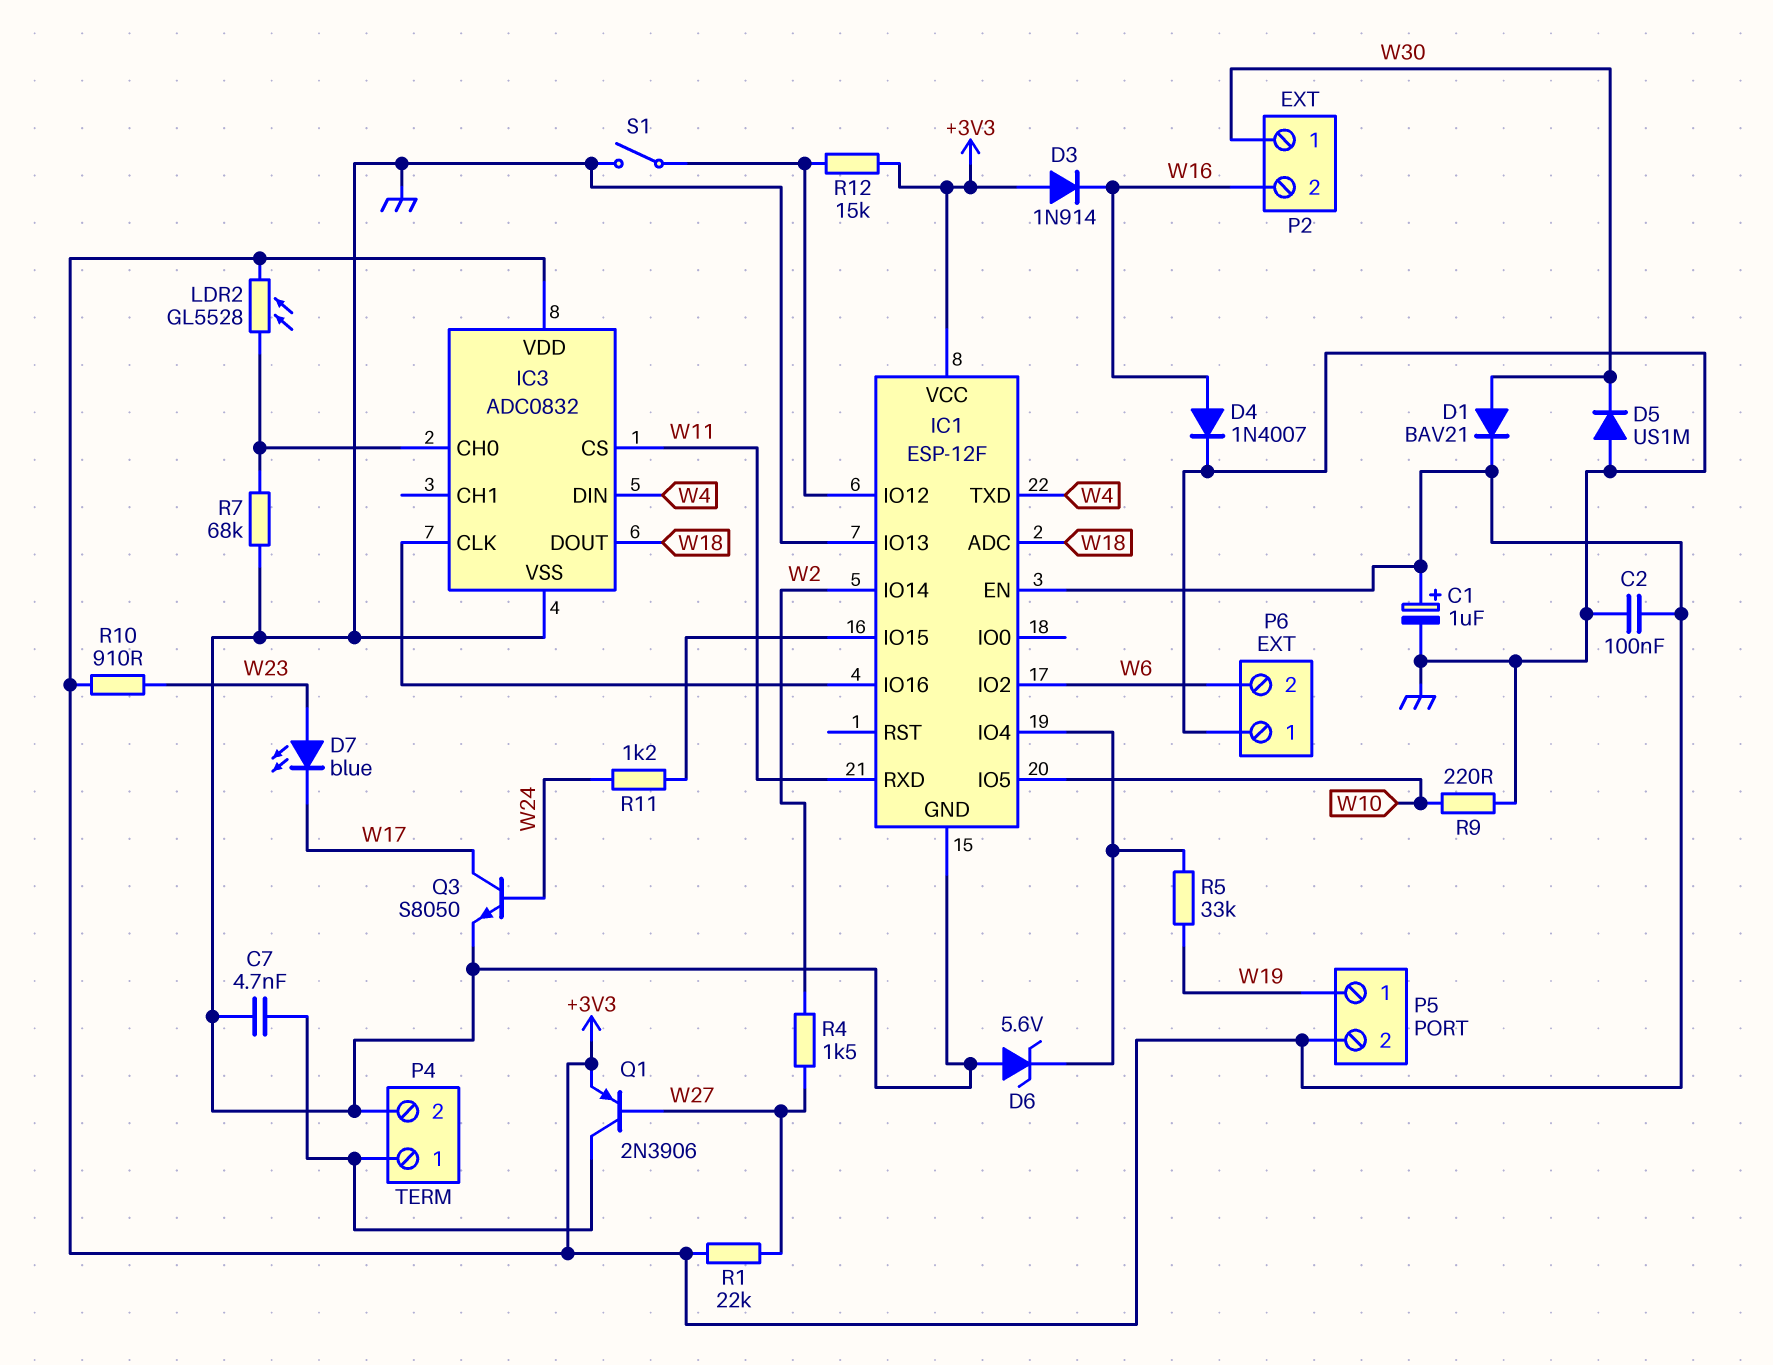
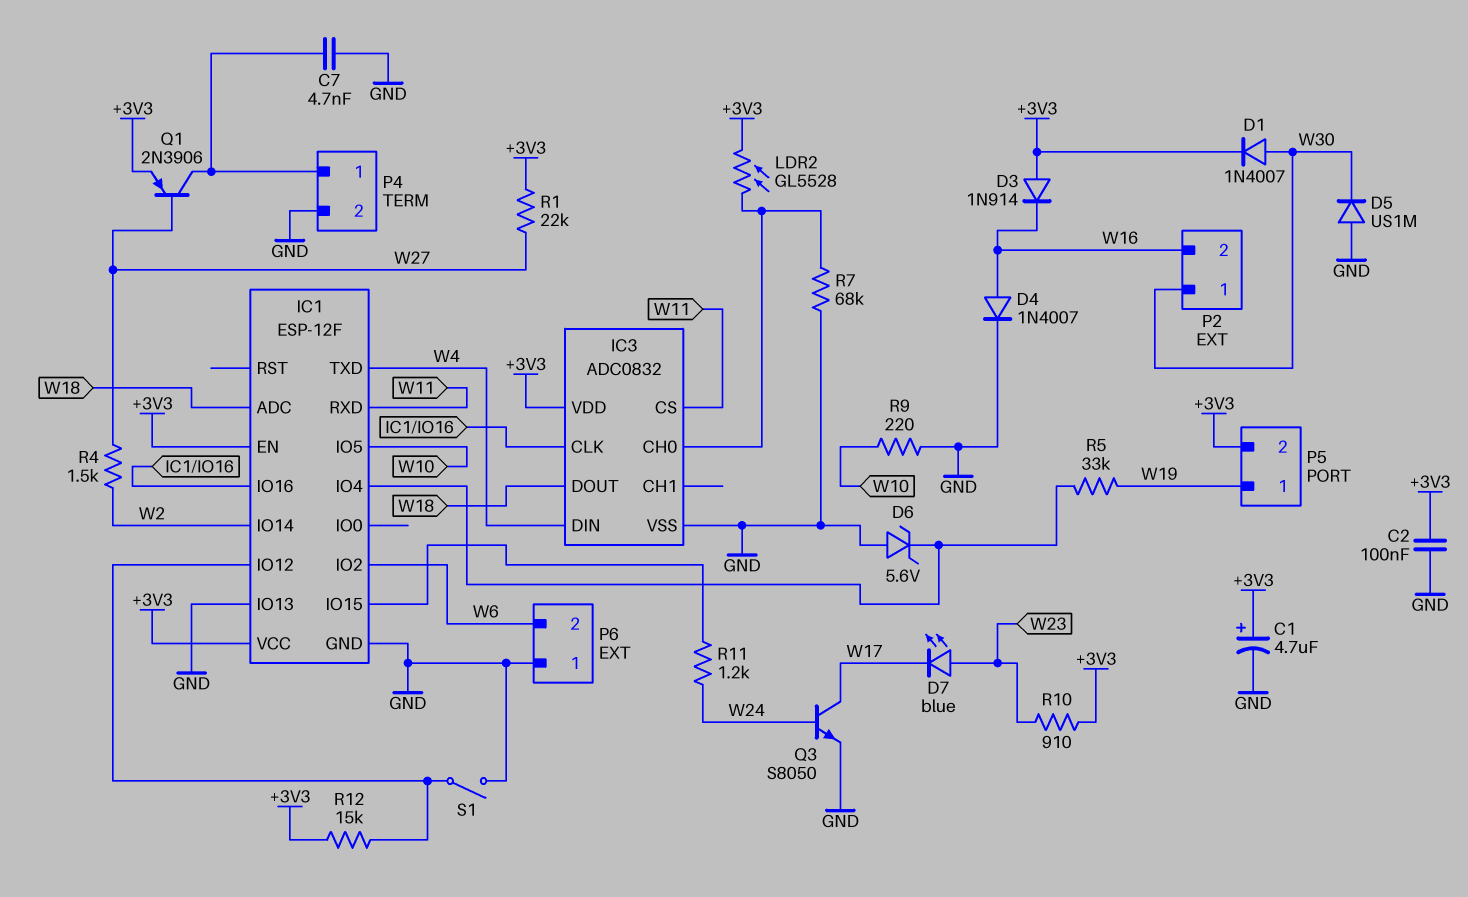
C1: 1uF (plus +3V3, minus GND) -> 4.7uF (plus +3V3, minus GND)
D1: diode BAV21 (A W30, K +3V3) -> diode 1N4007 (A W30, K +3V3)

